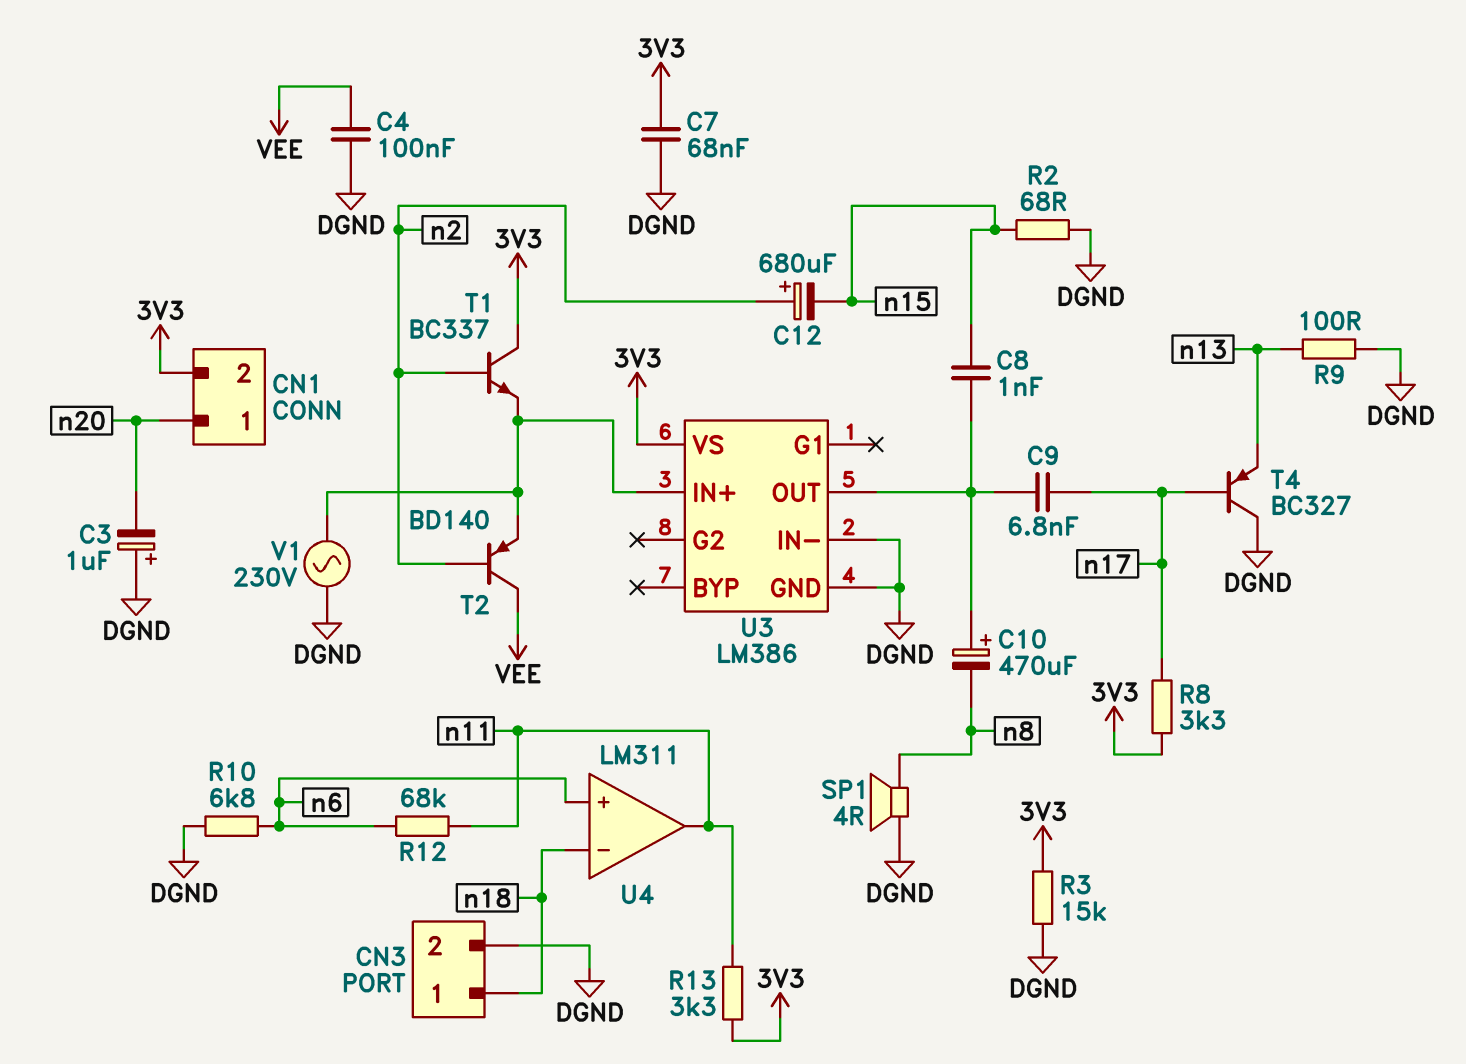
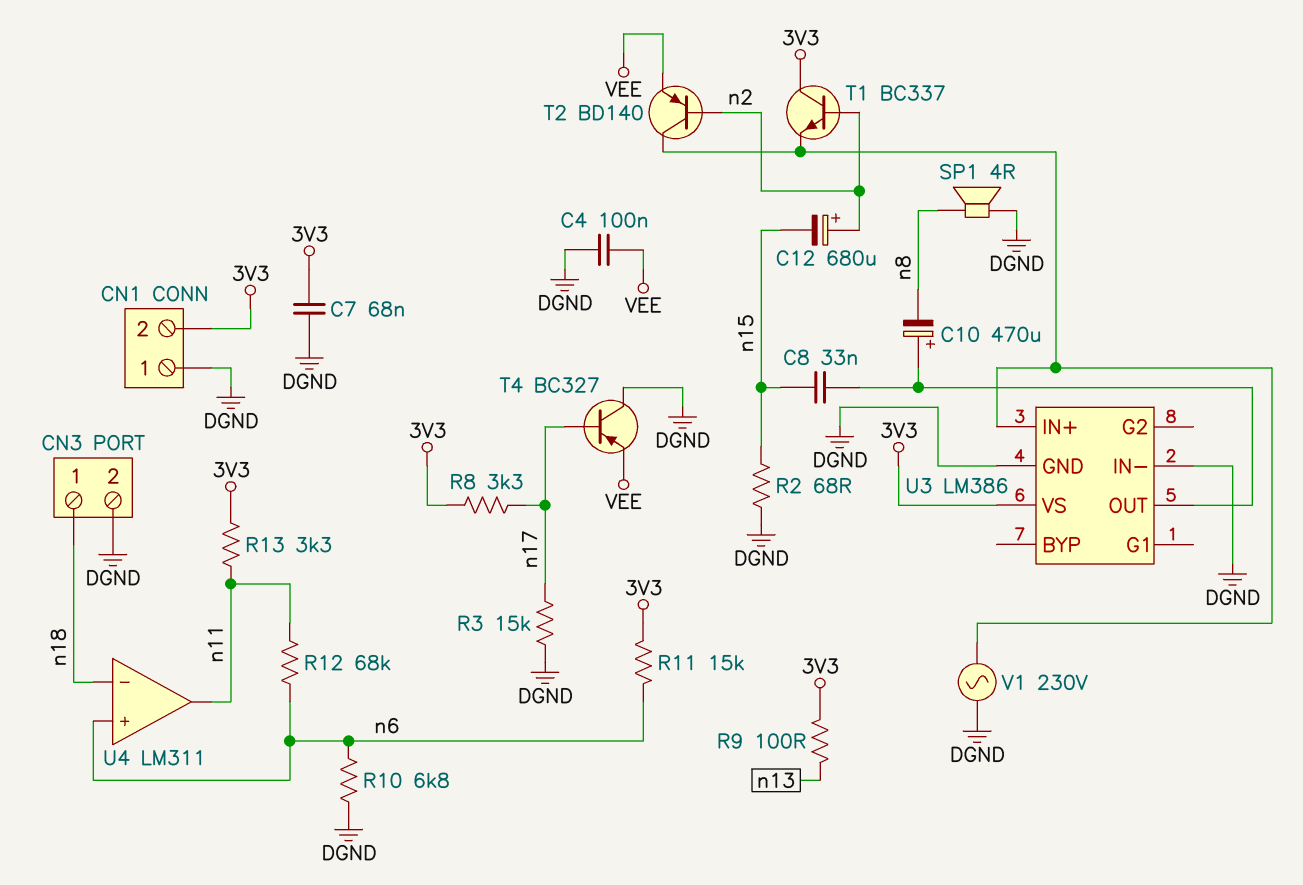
C3: 1uF (plus DGND, minus n20) -> none
C8: 1nF (U3/OUT, n15) -> 33nF (U3/OUT, n15)
C9: 6.8nF (U3/OUT, n17) -> none
CN1 pin 1: n20 -> DGND
R3: 15k (3V3, DGND) -> 15k (DGND, n17)
R9: 100 (DGND, n13) -> 100 (3V3, n13)
R11: none -> 15k (3V3, n6)
T2: PNP BD140 (B n2, C VEE, E U3/IN+) -> PNP BD140 (B n2, C U3/IN+, E VEE)
T4: PNP BC327 (B n17, C DGND, E n13) -> PNP BC327 (B n17, C DGND, E VEE)

